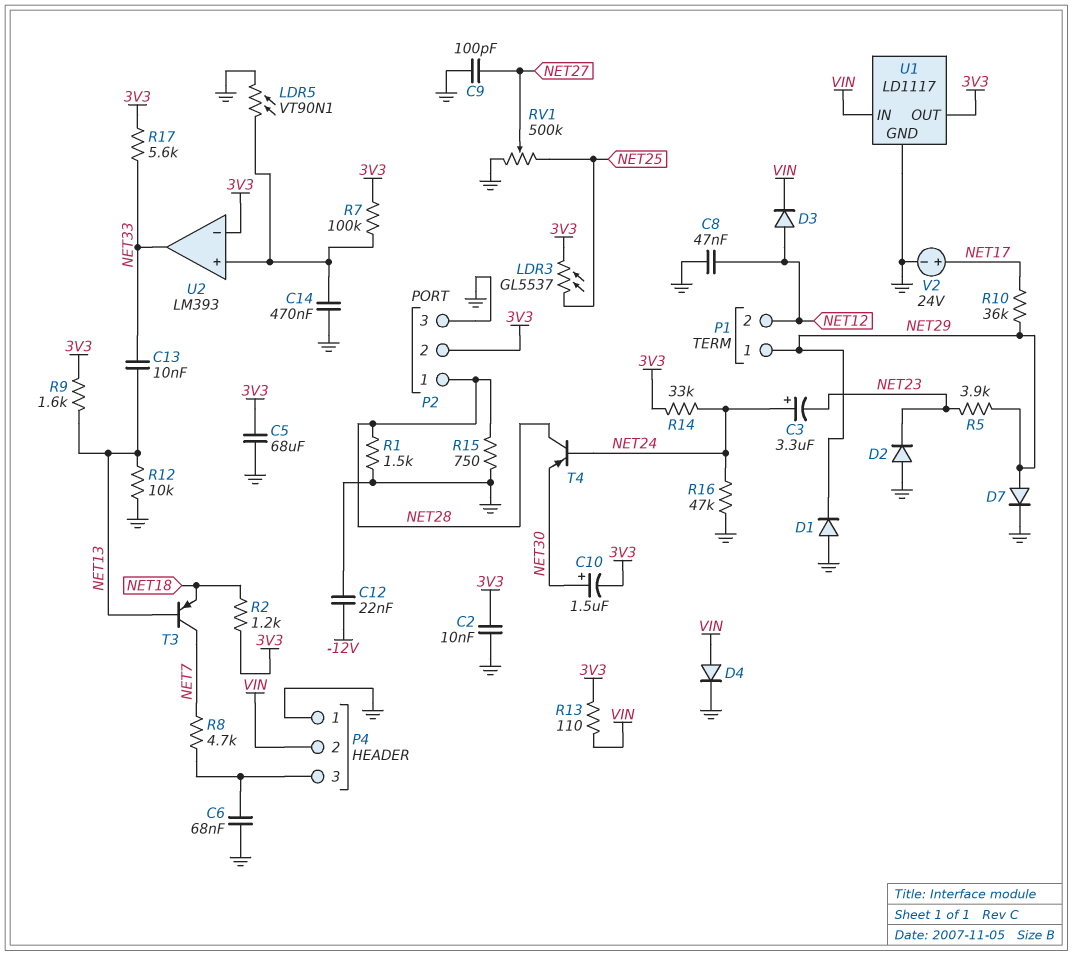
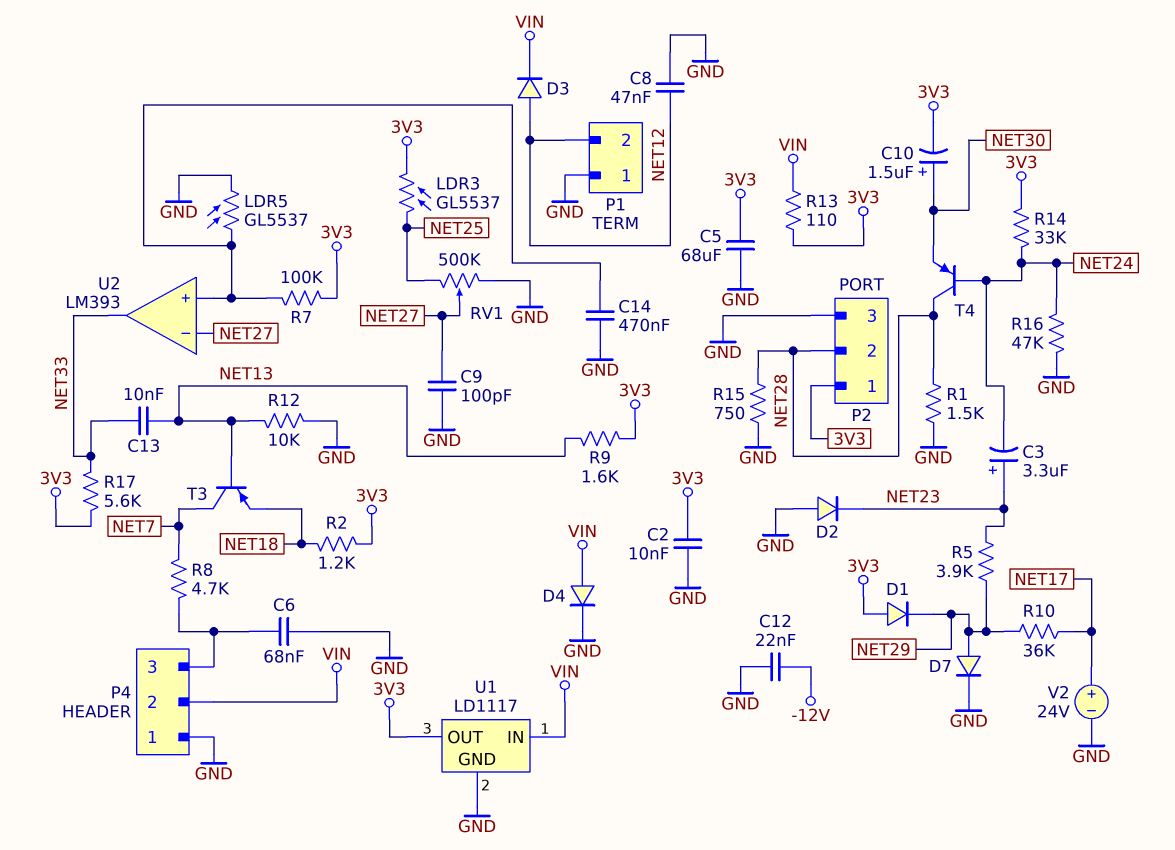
C3: 3.3uF (plus NET24, minus NET23) -> 3.3uF (plus NET23, minus NET24)
D1: diode (A GND, K NET29) -> diode (A 3V3, K NET29)
LDR5: VT90N1 (GND, U2/in+) -> GL5537 (GND, U2/in+)
P1 pin 1: NET29 -> GND
P2 pin 1: NET28 -> 3V3
P2 pin 2: 3V3 -> NET28
U2 pin in-: 3V3 -> NET27

